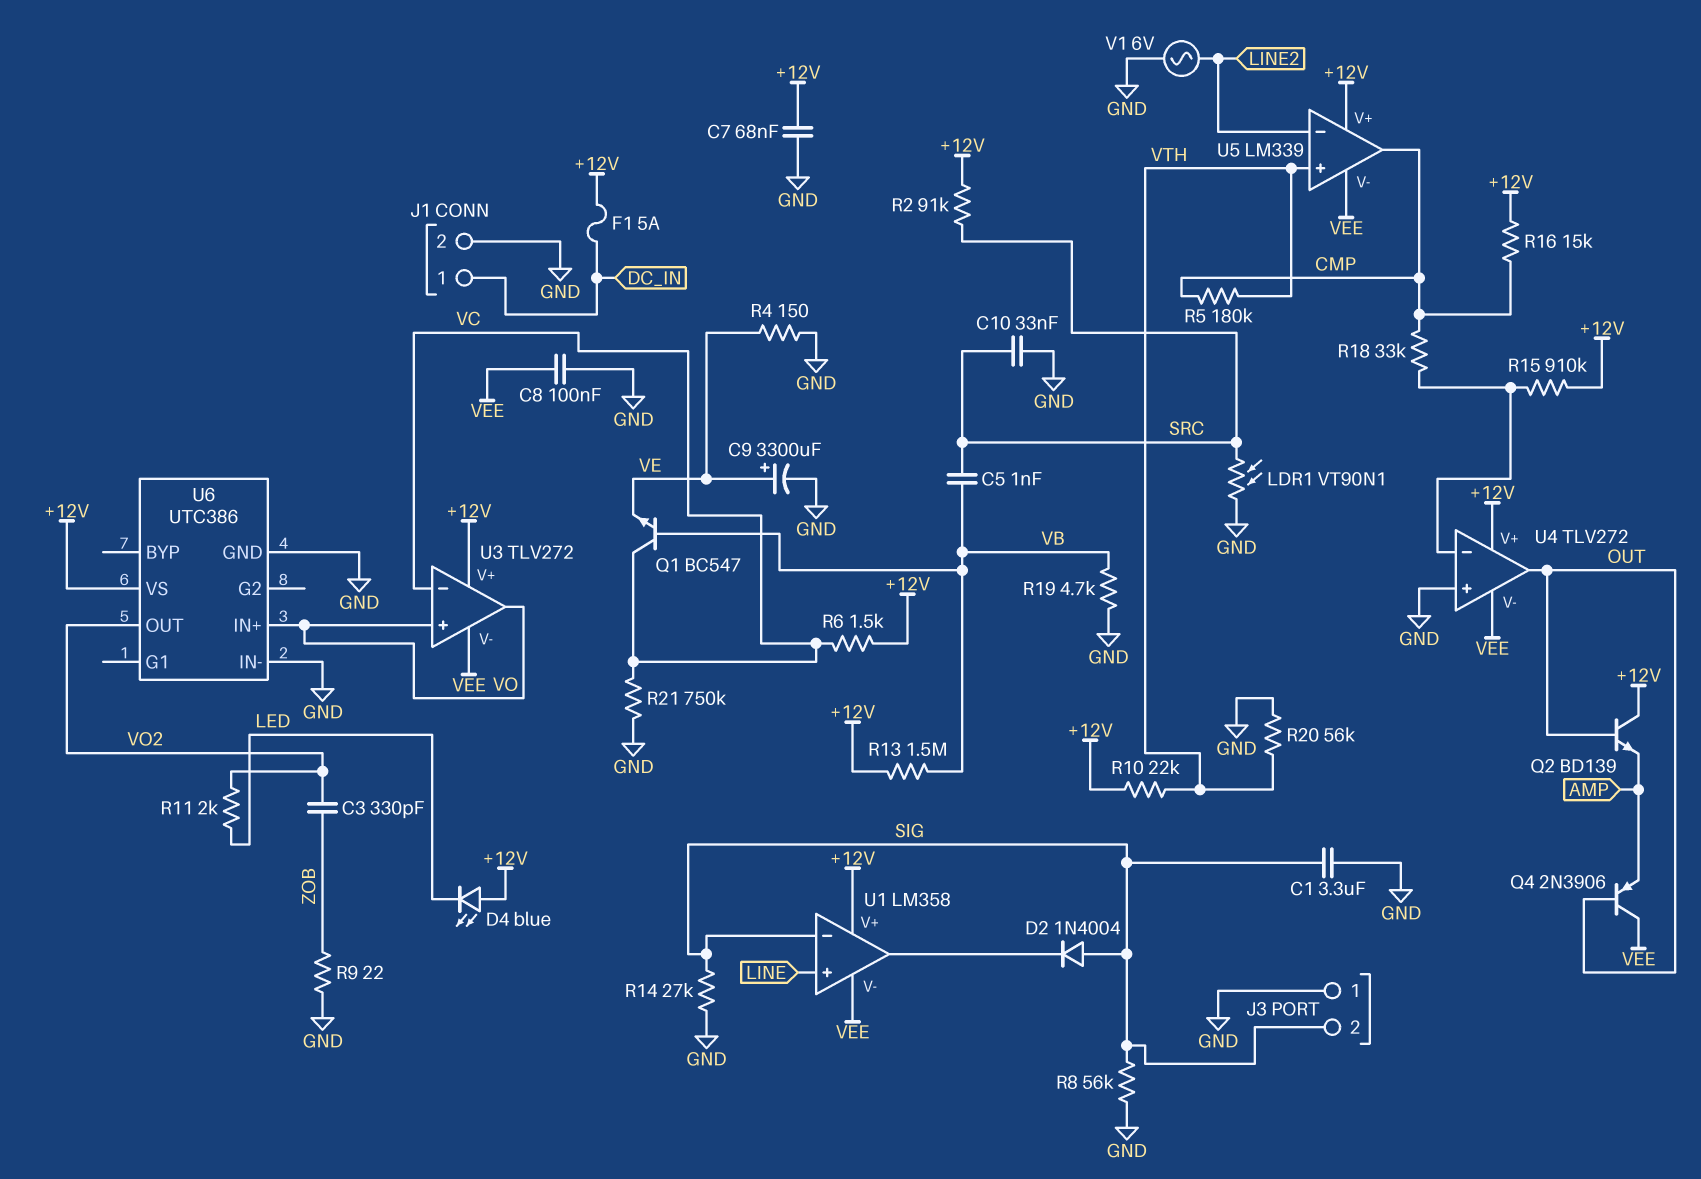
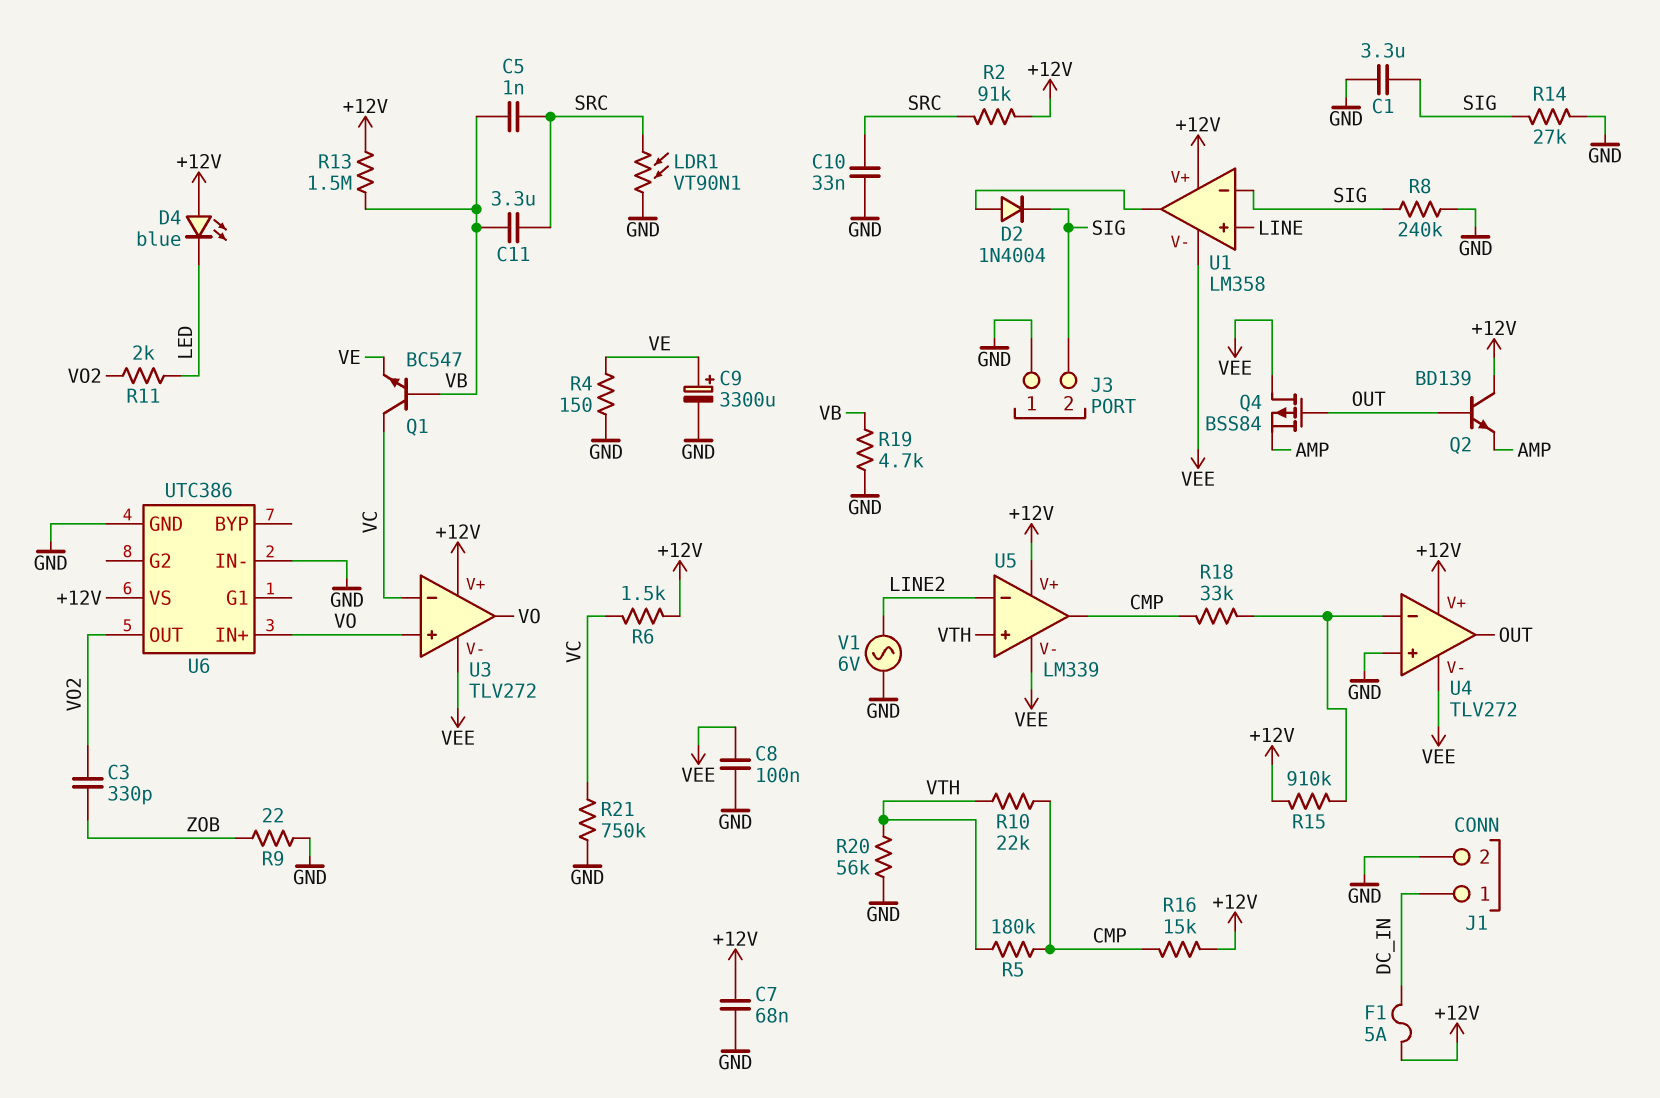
C11: none -> 3.3uF (SRC, VB)
D2: diode 1N4004 (A SIG, K U1/out) -> diode 1N4004 (A U1/out, K SIG)
Q4: PNP 2N3906 (B OUT, C VEE, E AMP) -> PMOS BSS84 (G OUT, D VEE, S AMP)
R8: 56k (GND, SIG) -> 240k (GND, SIG)
R10: 22k (+12V, VTH) -> 22k (CMP, VTH)

